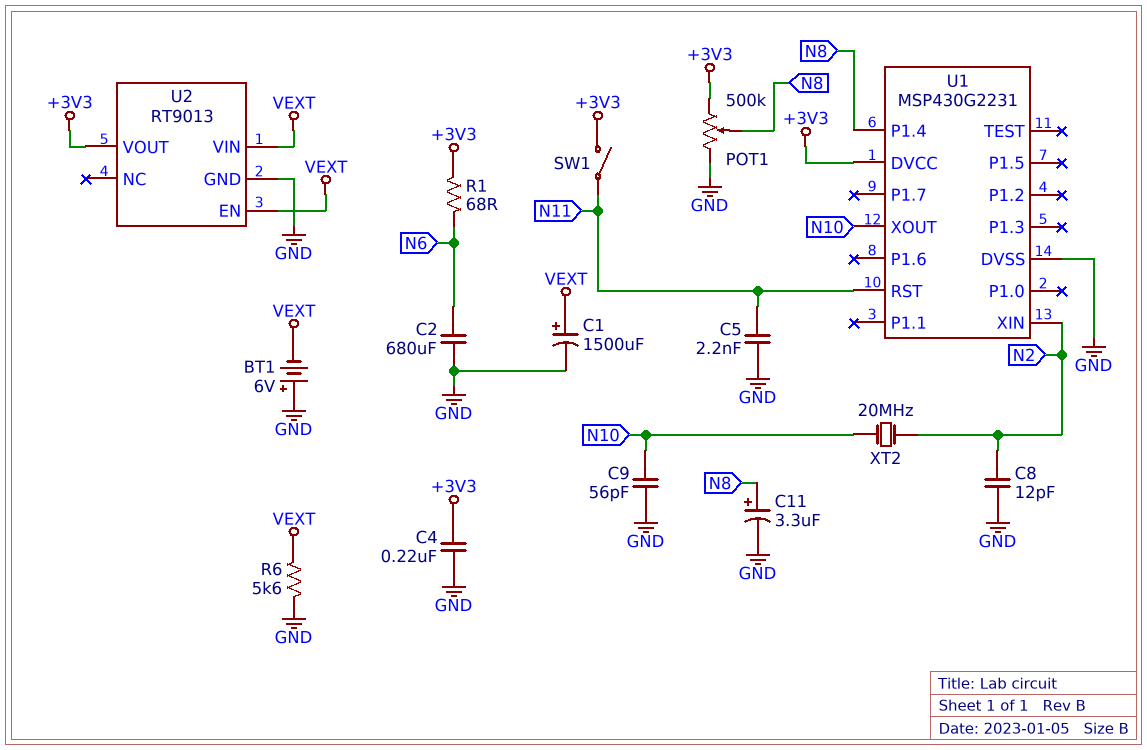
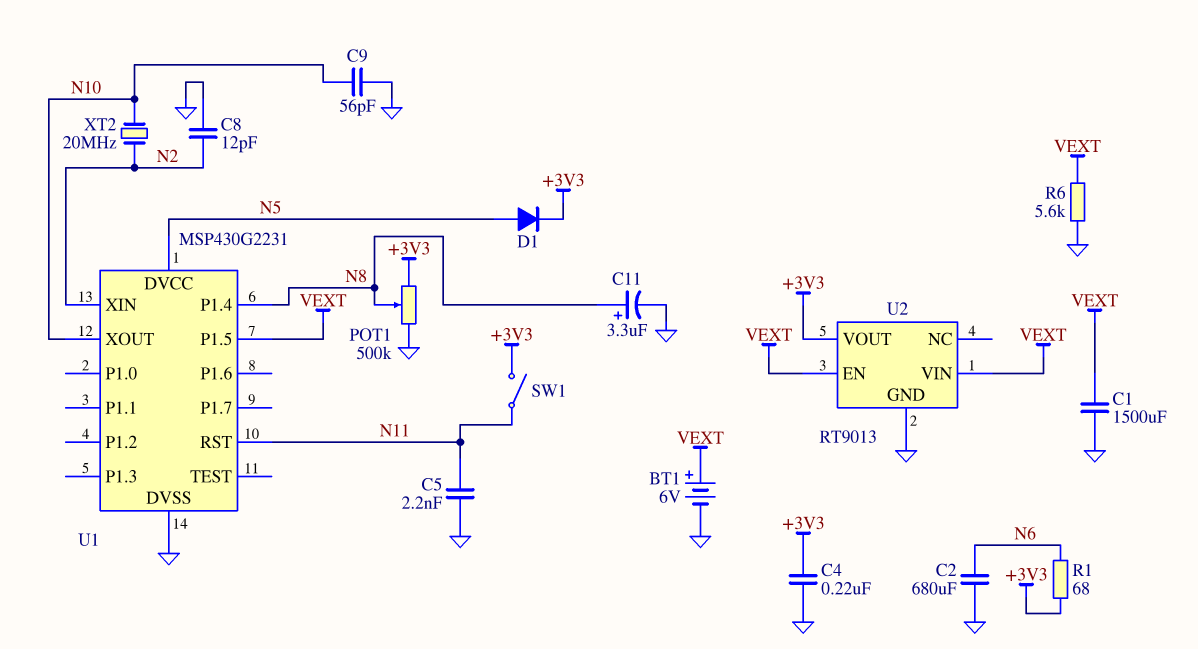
BT1: 6V (plus GND, minus VEXT) -> 6V (plus VEXT, minus GND)
C1: 1500uF (plus VEXT, minus GND) -> 1500uF (GND, VEXT)
D1: none -> diode (A N5, K +3V3)
U1 pin DVCC: +3V3 -> N5
U1 pin P1.5: none -> VEXT

